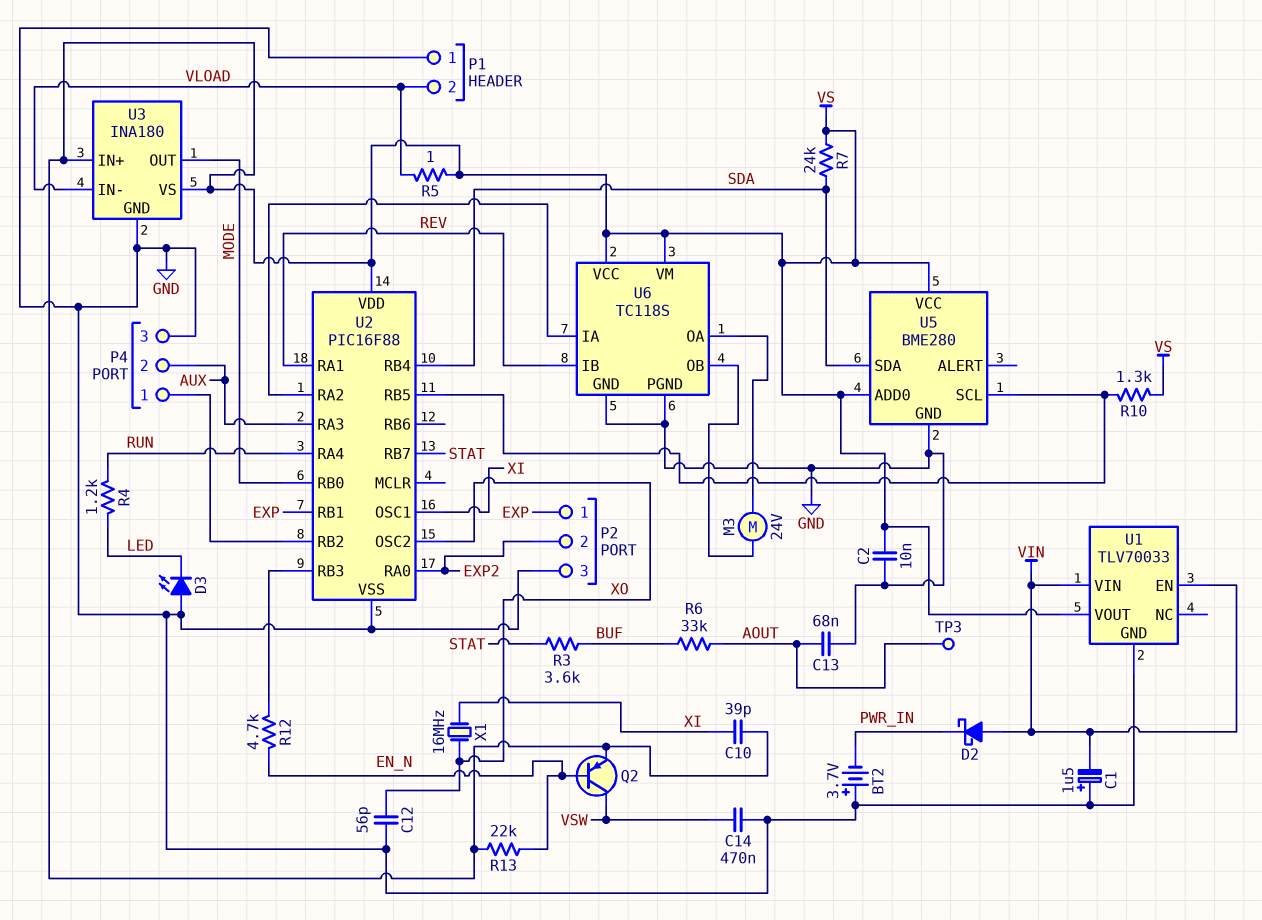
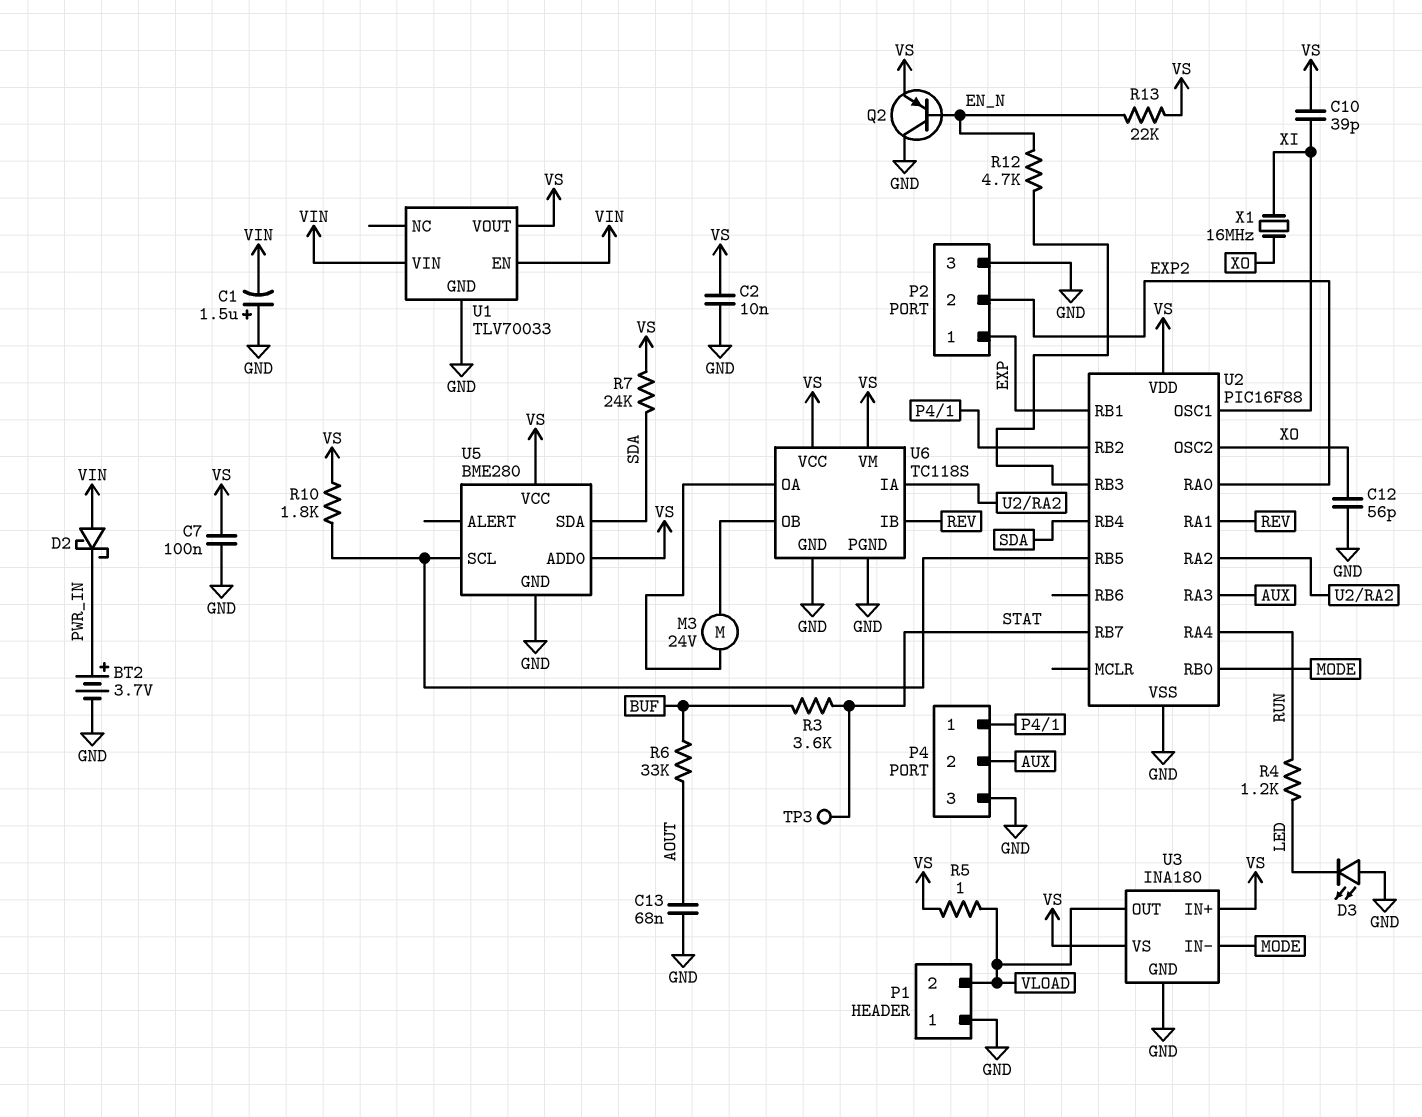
BT2: 3.7V (plus GND, minus PWR_IN) -> 3.7V (plus PWR_IN, minus GND)
C7: none -> 100nF (GND, VS)
C14: 470nF (GND, VSW) -> none
Q2: PNP (B EN_N, C VSW, E VS) -> PNP (B EN_N, C GND, E VS)
R10: 1.3k (U2/RB5, VS) -> 1.8k (U2/RB5, VS)
TP3: test point (AOUT) -> test point (STAT)
U3 pin IN-: VLOAD -> MODE
U3 pin OUT: MODE -> VLOAD

